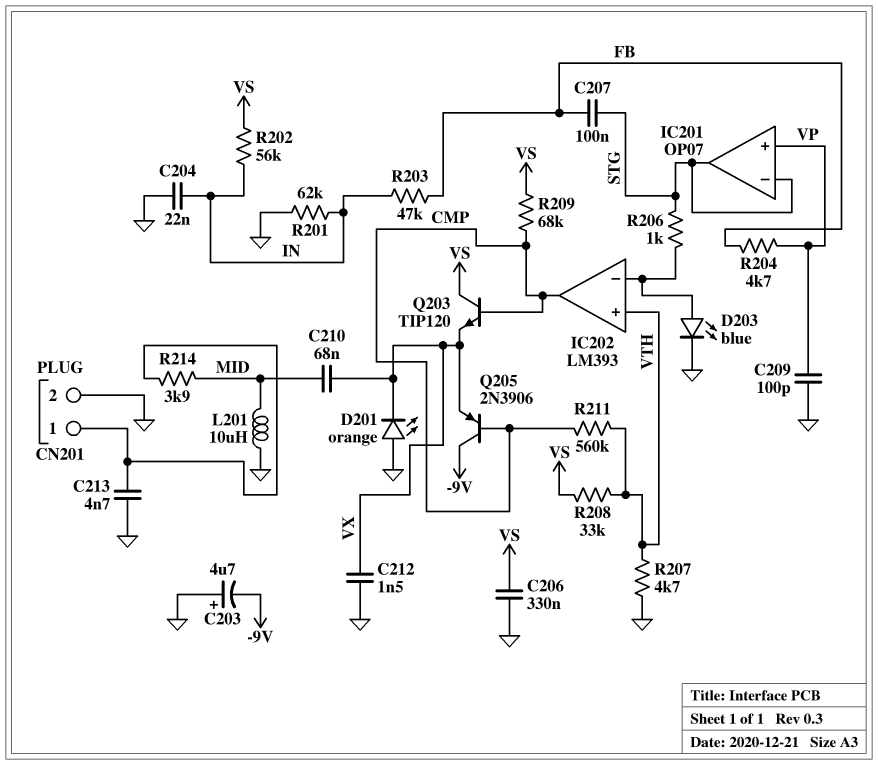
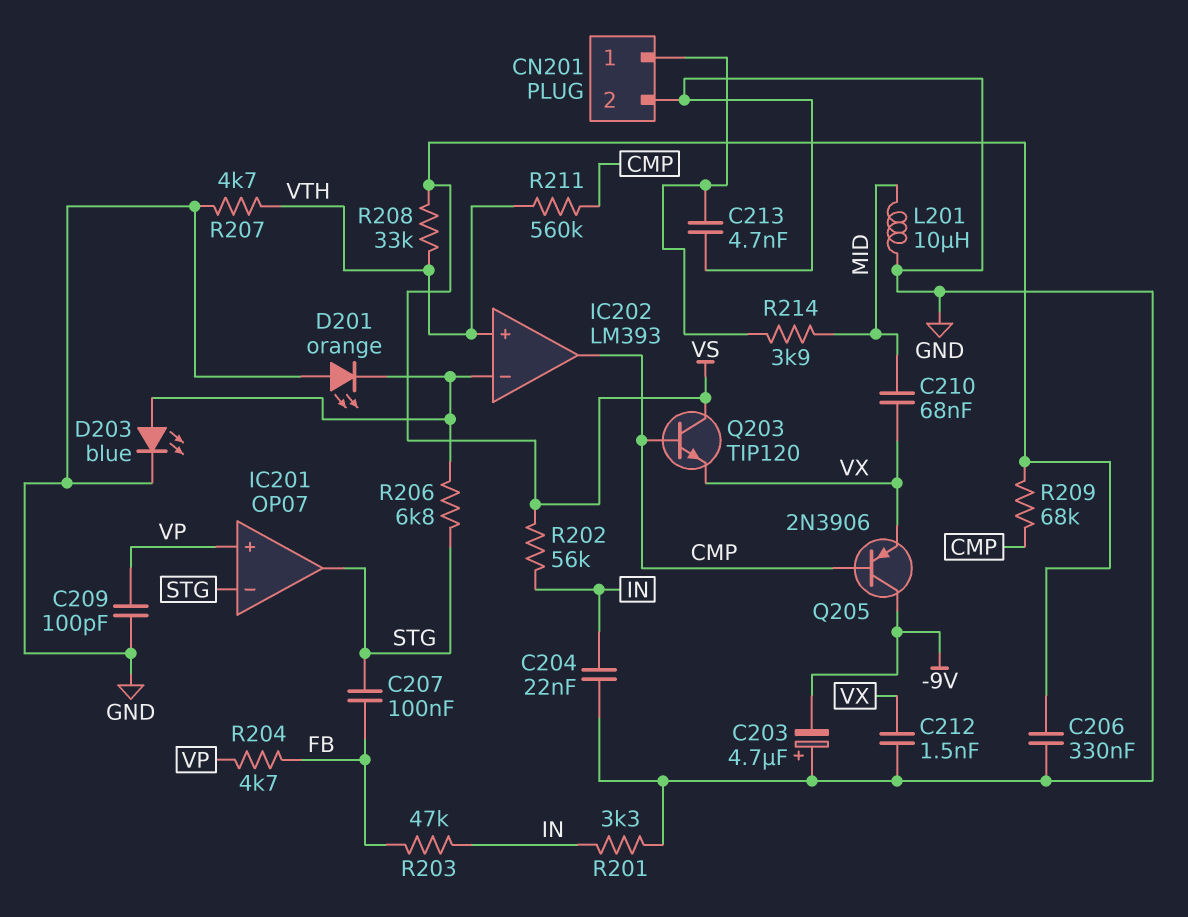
D201: LED orange (A GND, K VX) -> LED orange (A GND, K IC202/in-)
R201: 62k (GND, IN) -> 3.3k (GND, IN)
R206: 1k (IC202/in-, STG) -> 6.8k (IC202/in-, STG)

